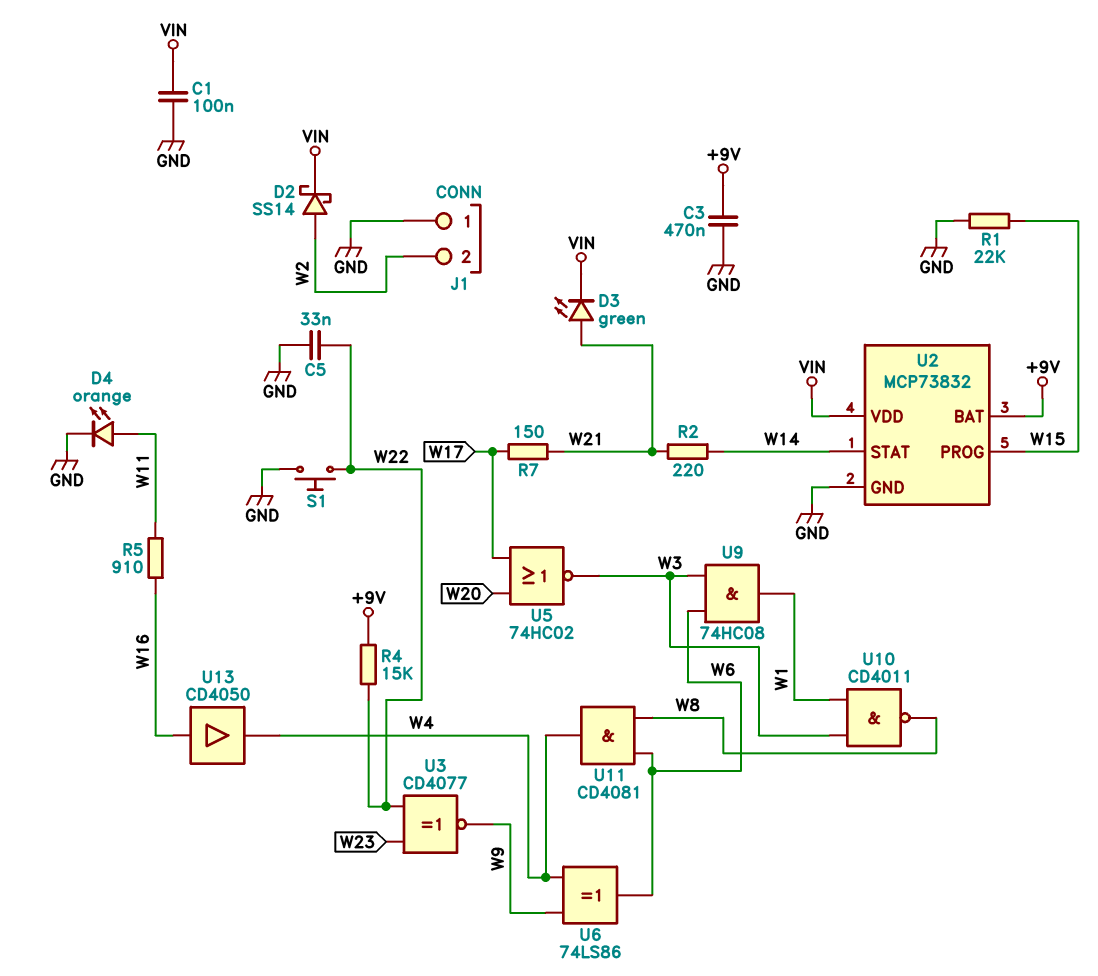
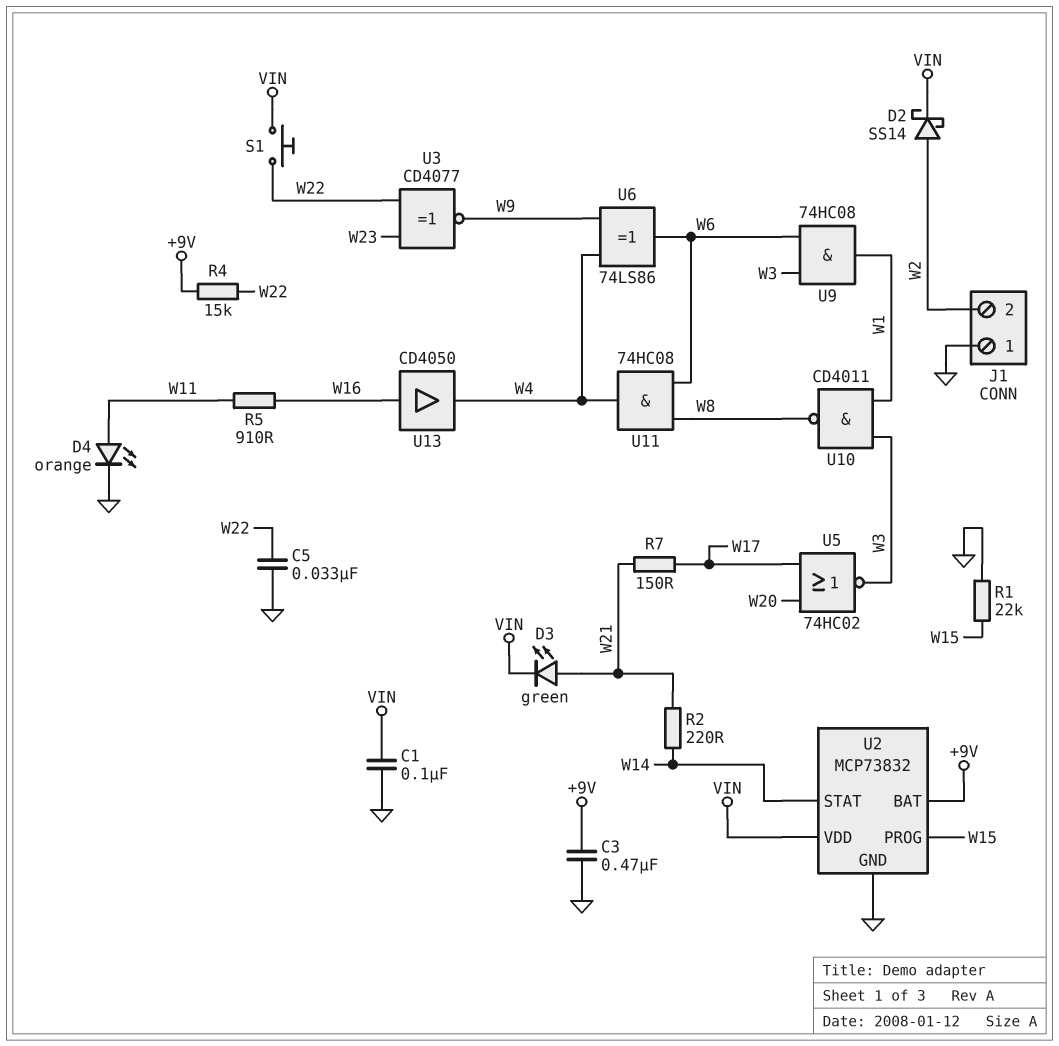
S1: button (GND, W22) -> button (VIN, W22)
U11: AND CD4081 (in W6, in W8, out W4) -> AND 74HC08 (in W6, in W8, out W4)

